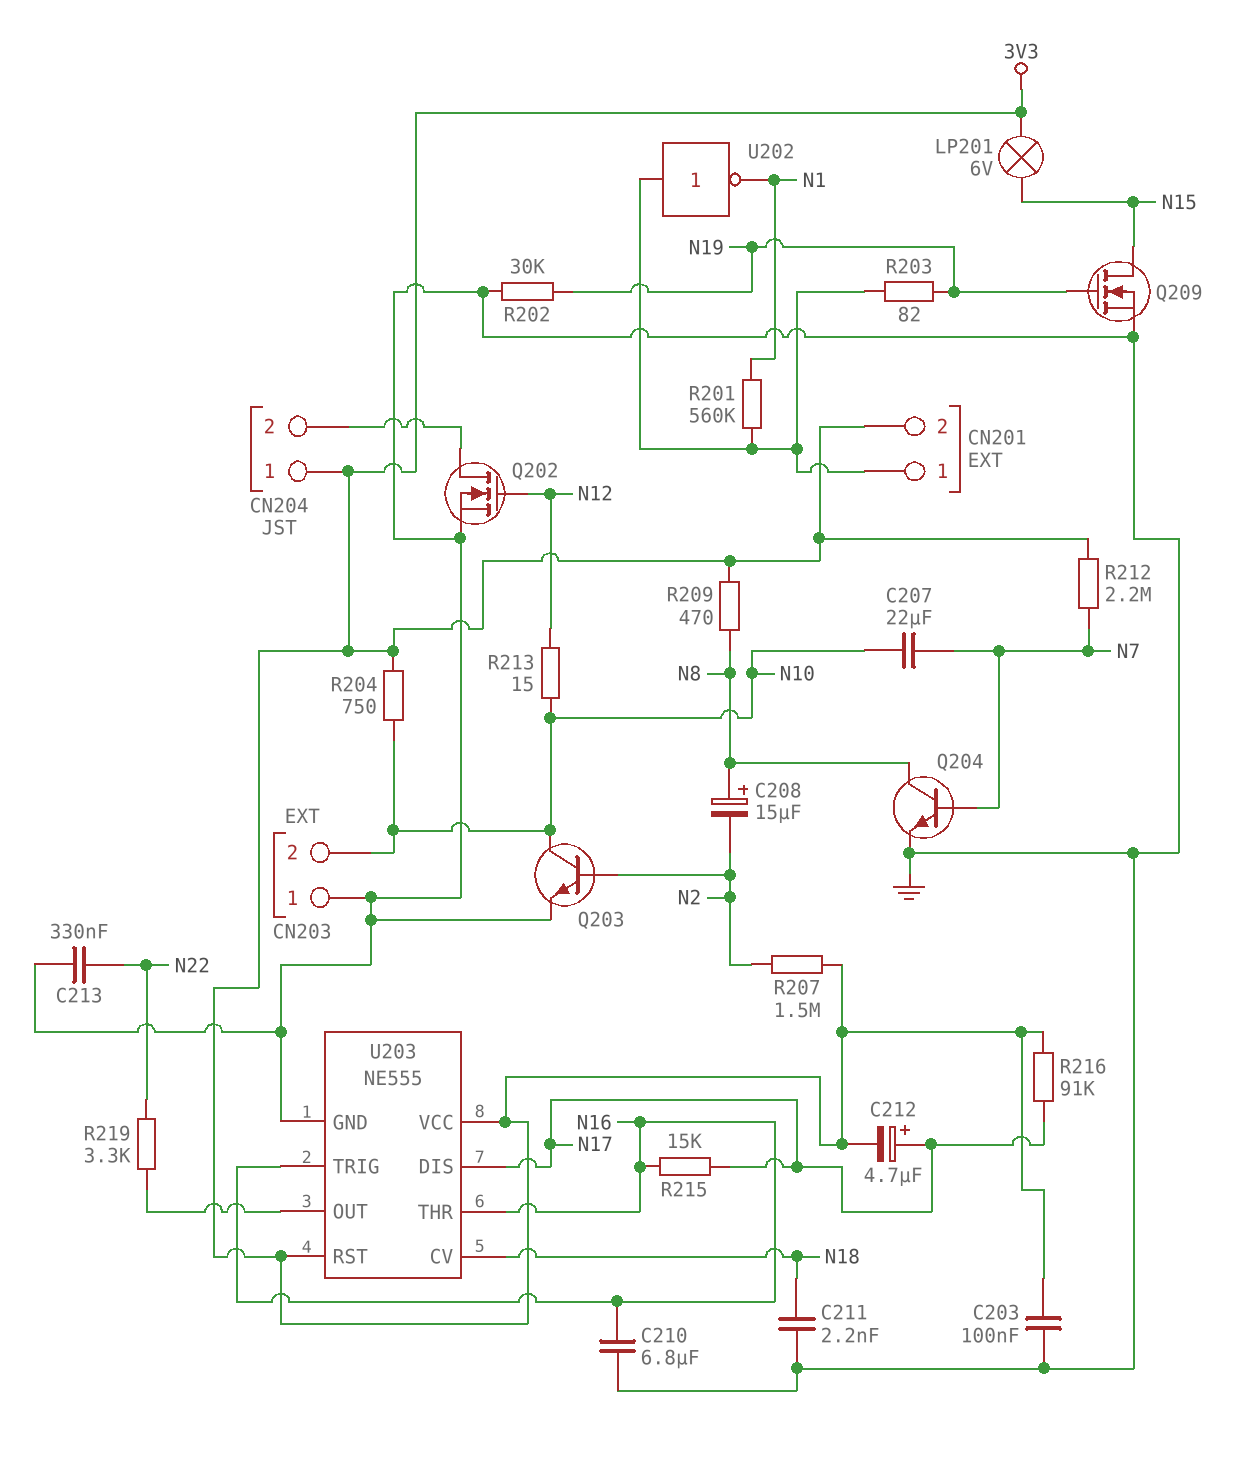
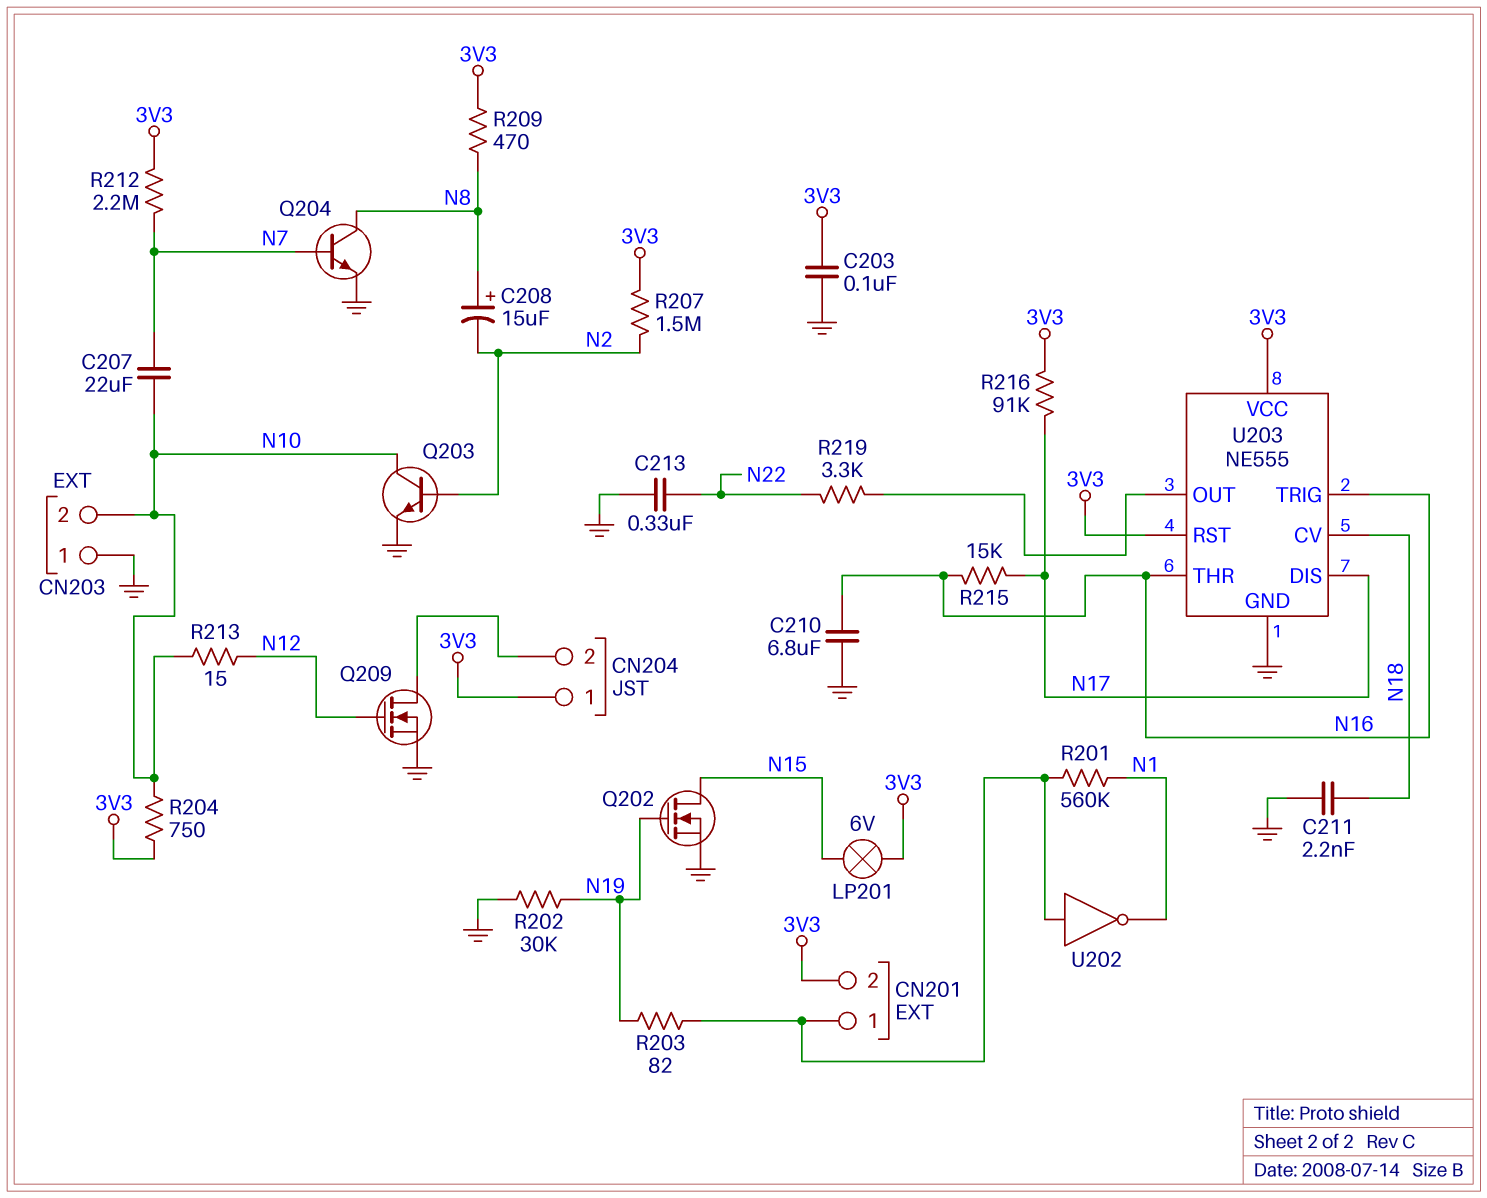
C212: 4.7uF (plus N17, minus 3V3) -> none
Q202: NMOS (G N12, D CN204/2, S GND) -> NMOS (G N19, D N15, S GND)
Q209: NMOS (G N19, D N15, S GND) -> NMOS (G N12, D CN204/2, S GND)

